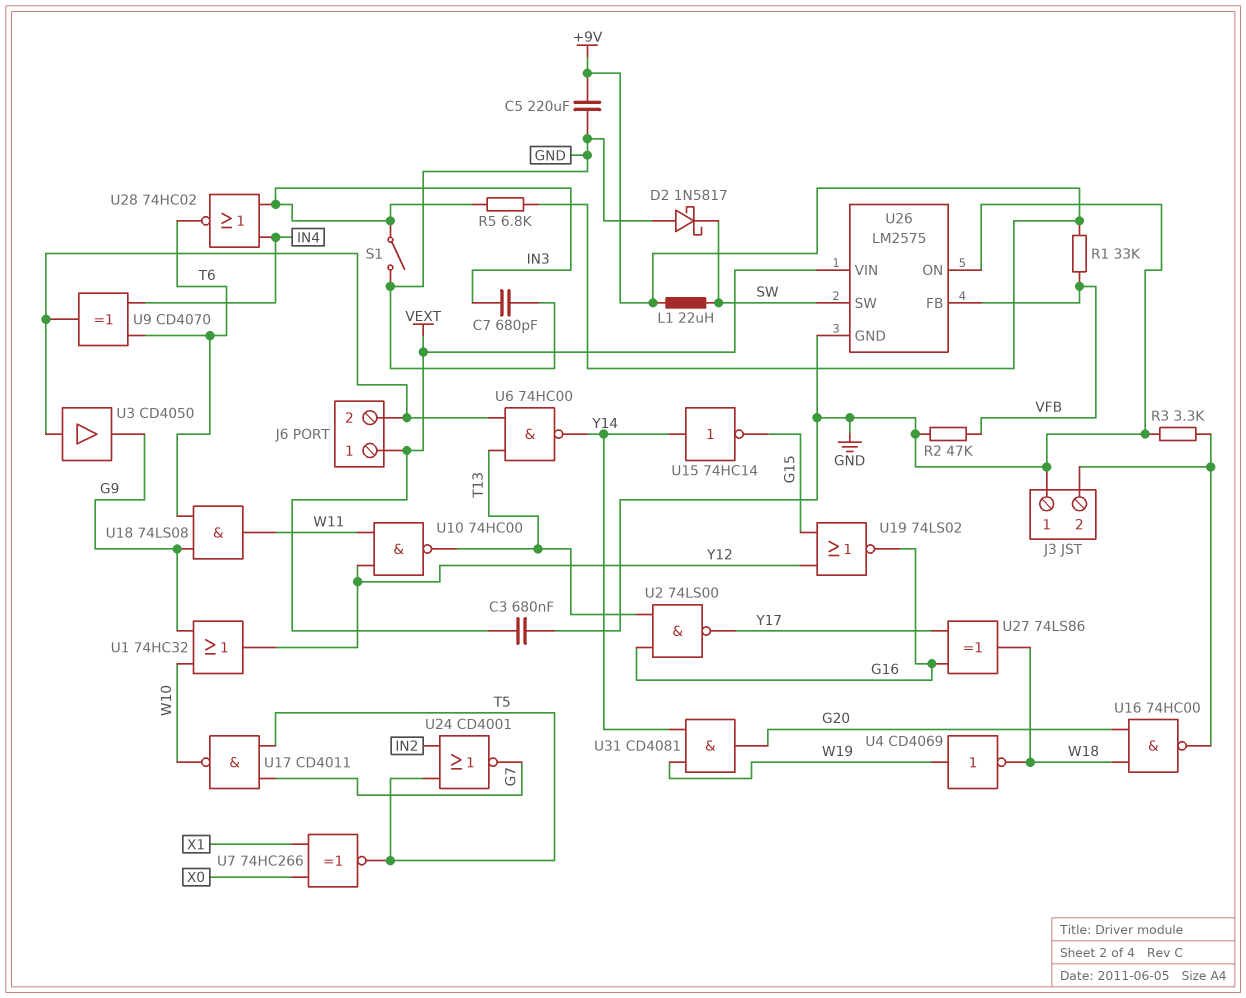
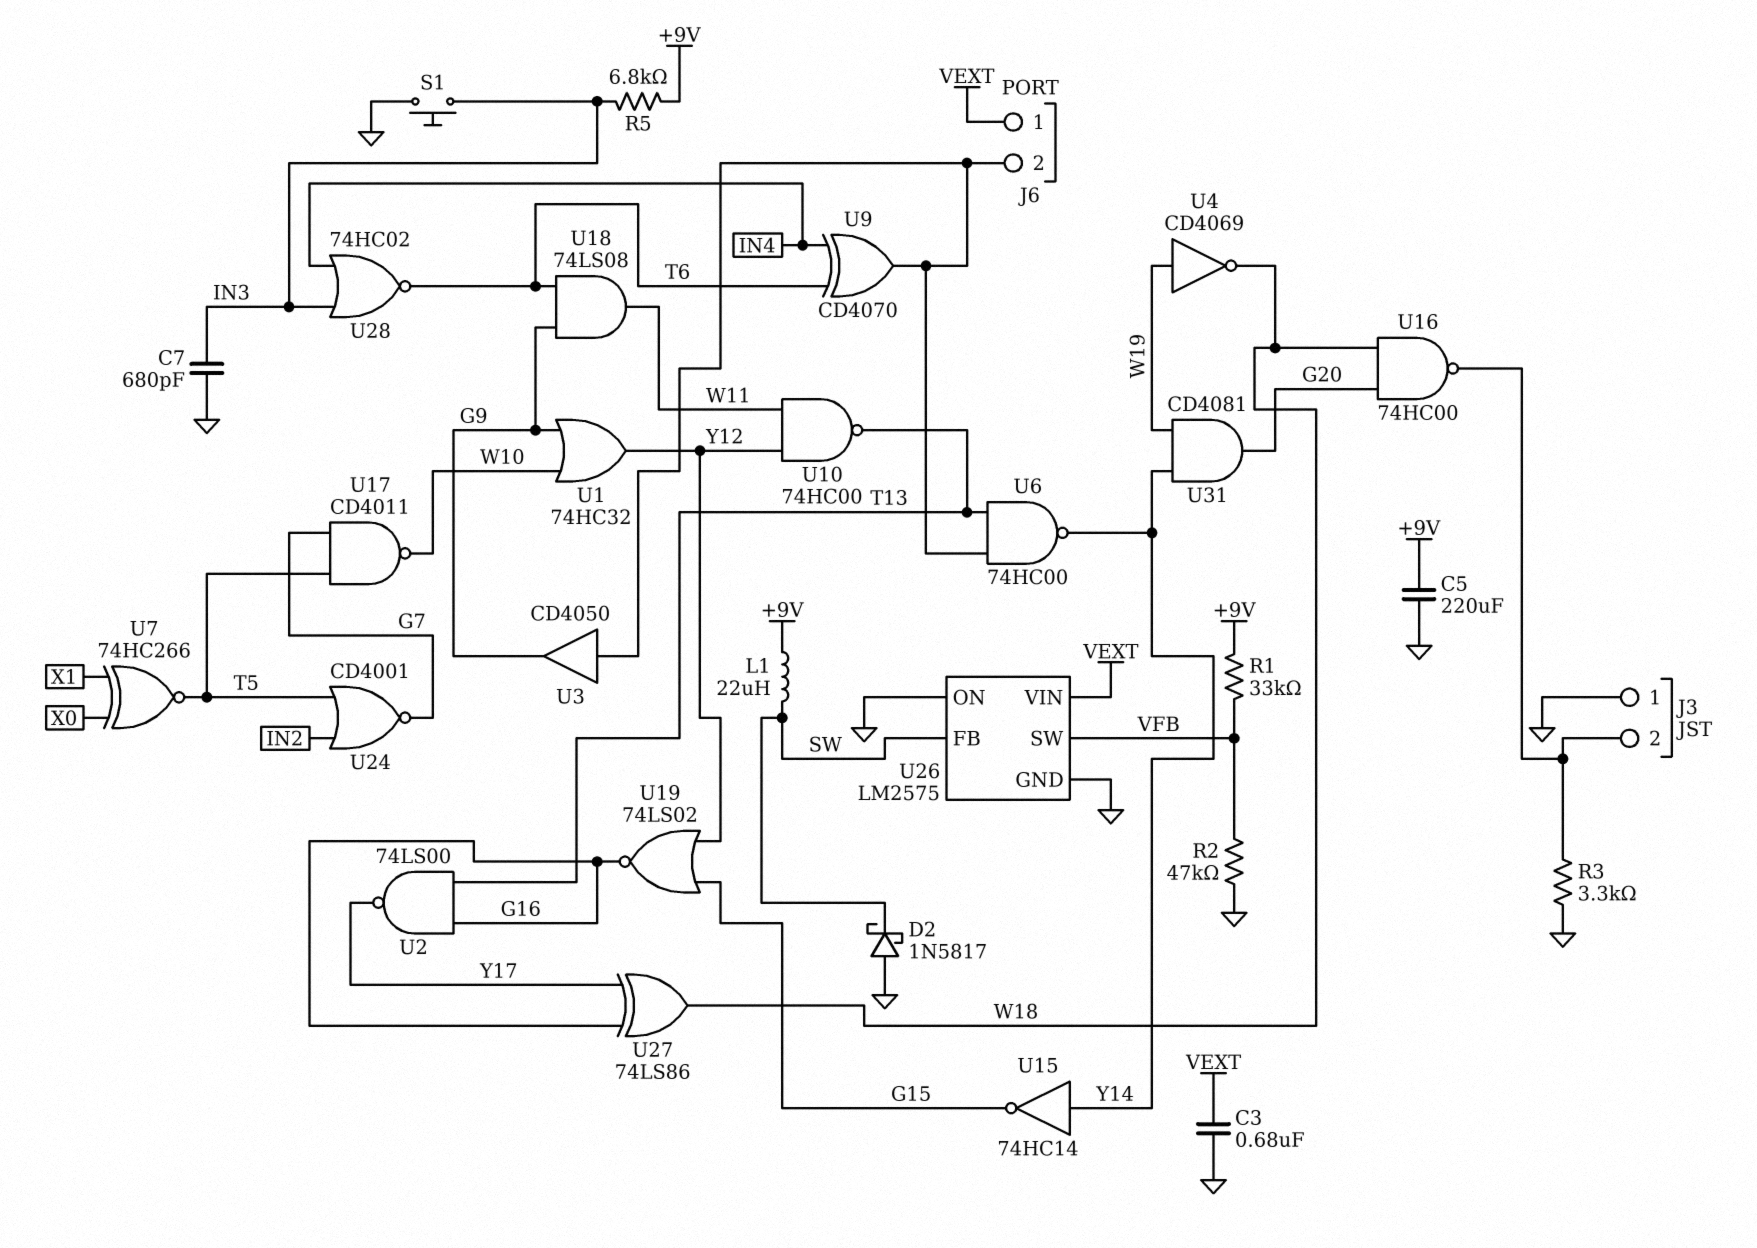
S1: switch (GND, IN3) -> button (GND, IN3)
U26 pin FB: VFB -> SW
U26 pin SW: SW -> VFB

